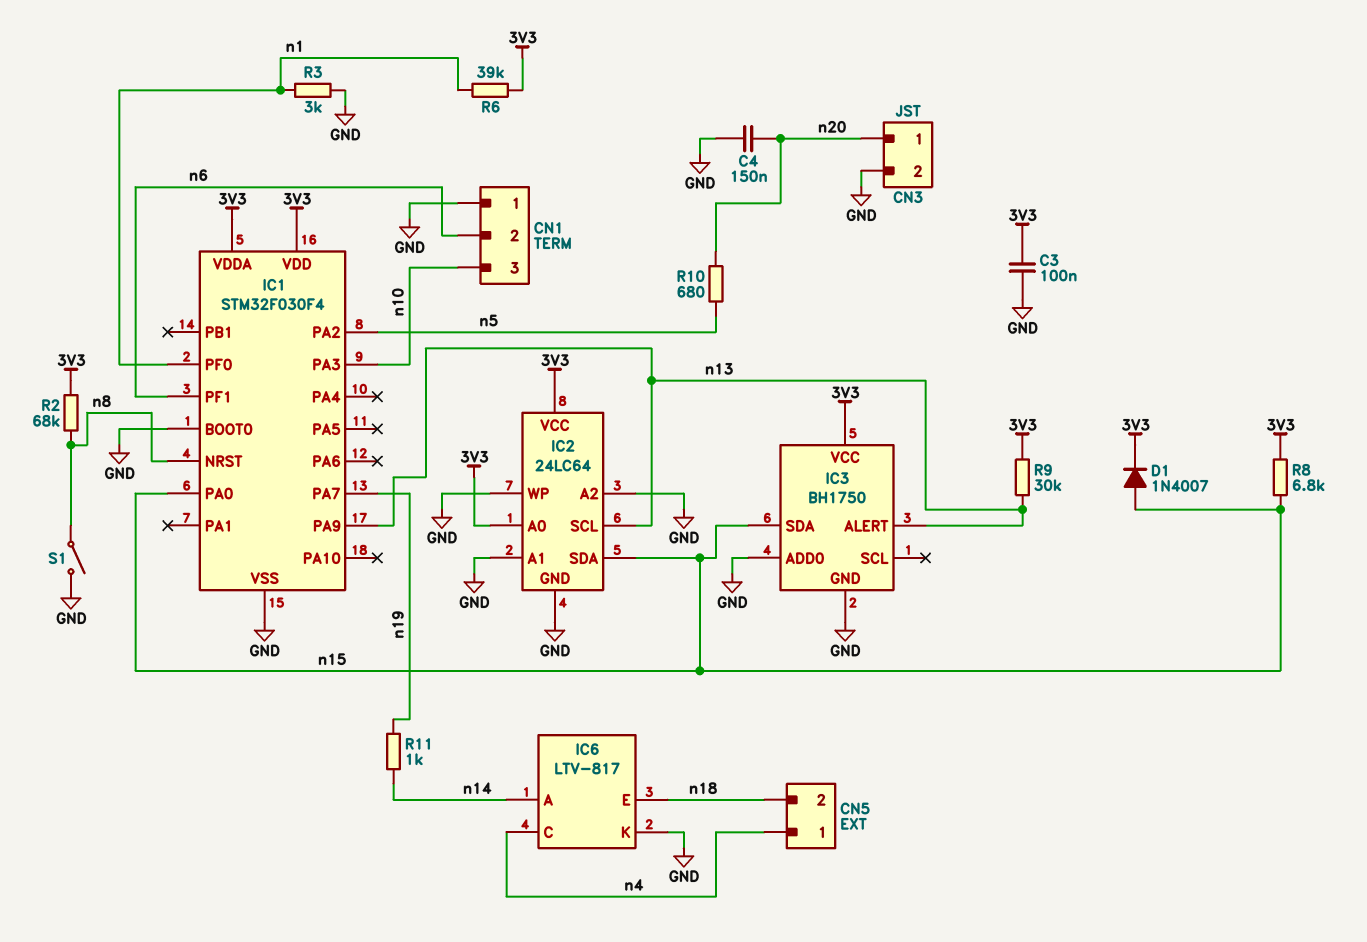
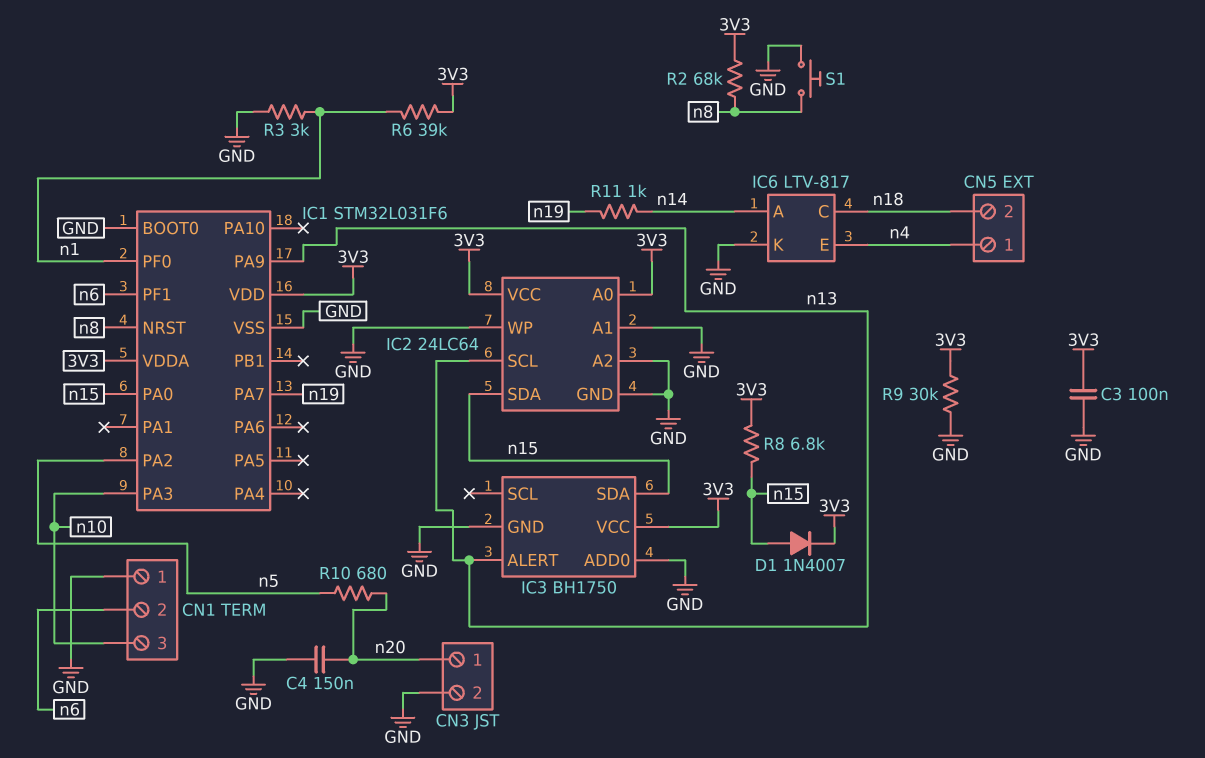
IC1: STM32F030F4 -> STM32L031F6
IC6 pin C: n4 -> n18
IC6 pin E: n18 -> n4
R9: 30k (3V3, n13) -> 30k (3V3, GND)
S1: switch (GND, n8) -> button (GND, n8)

